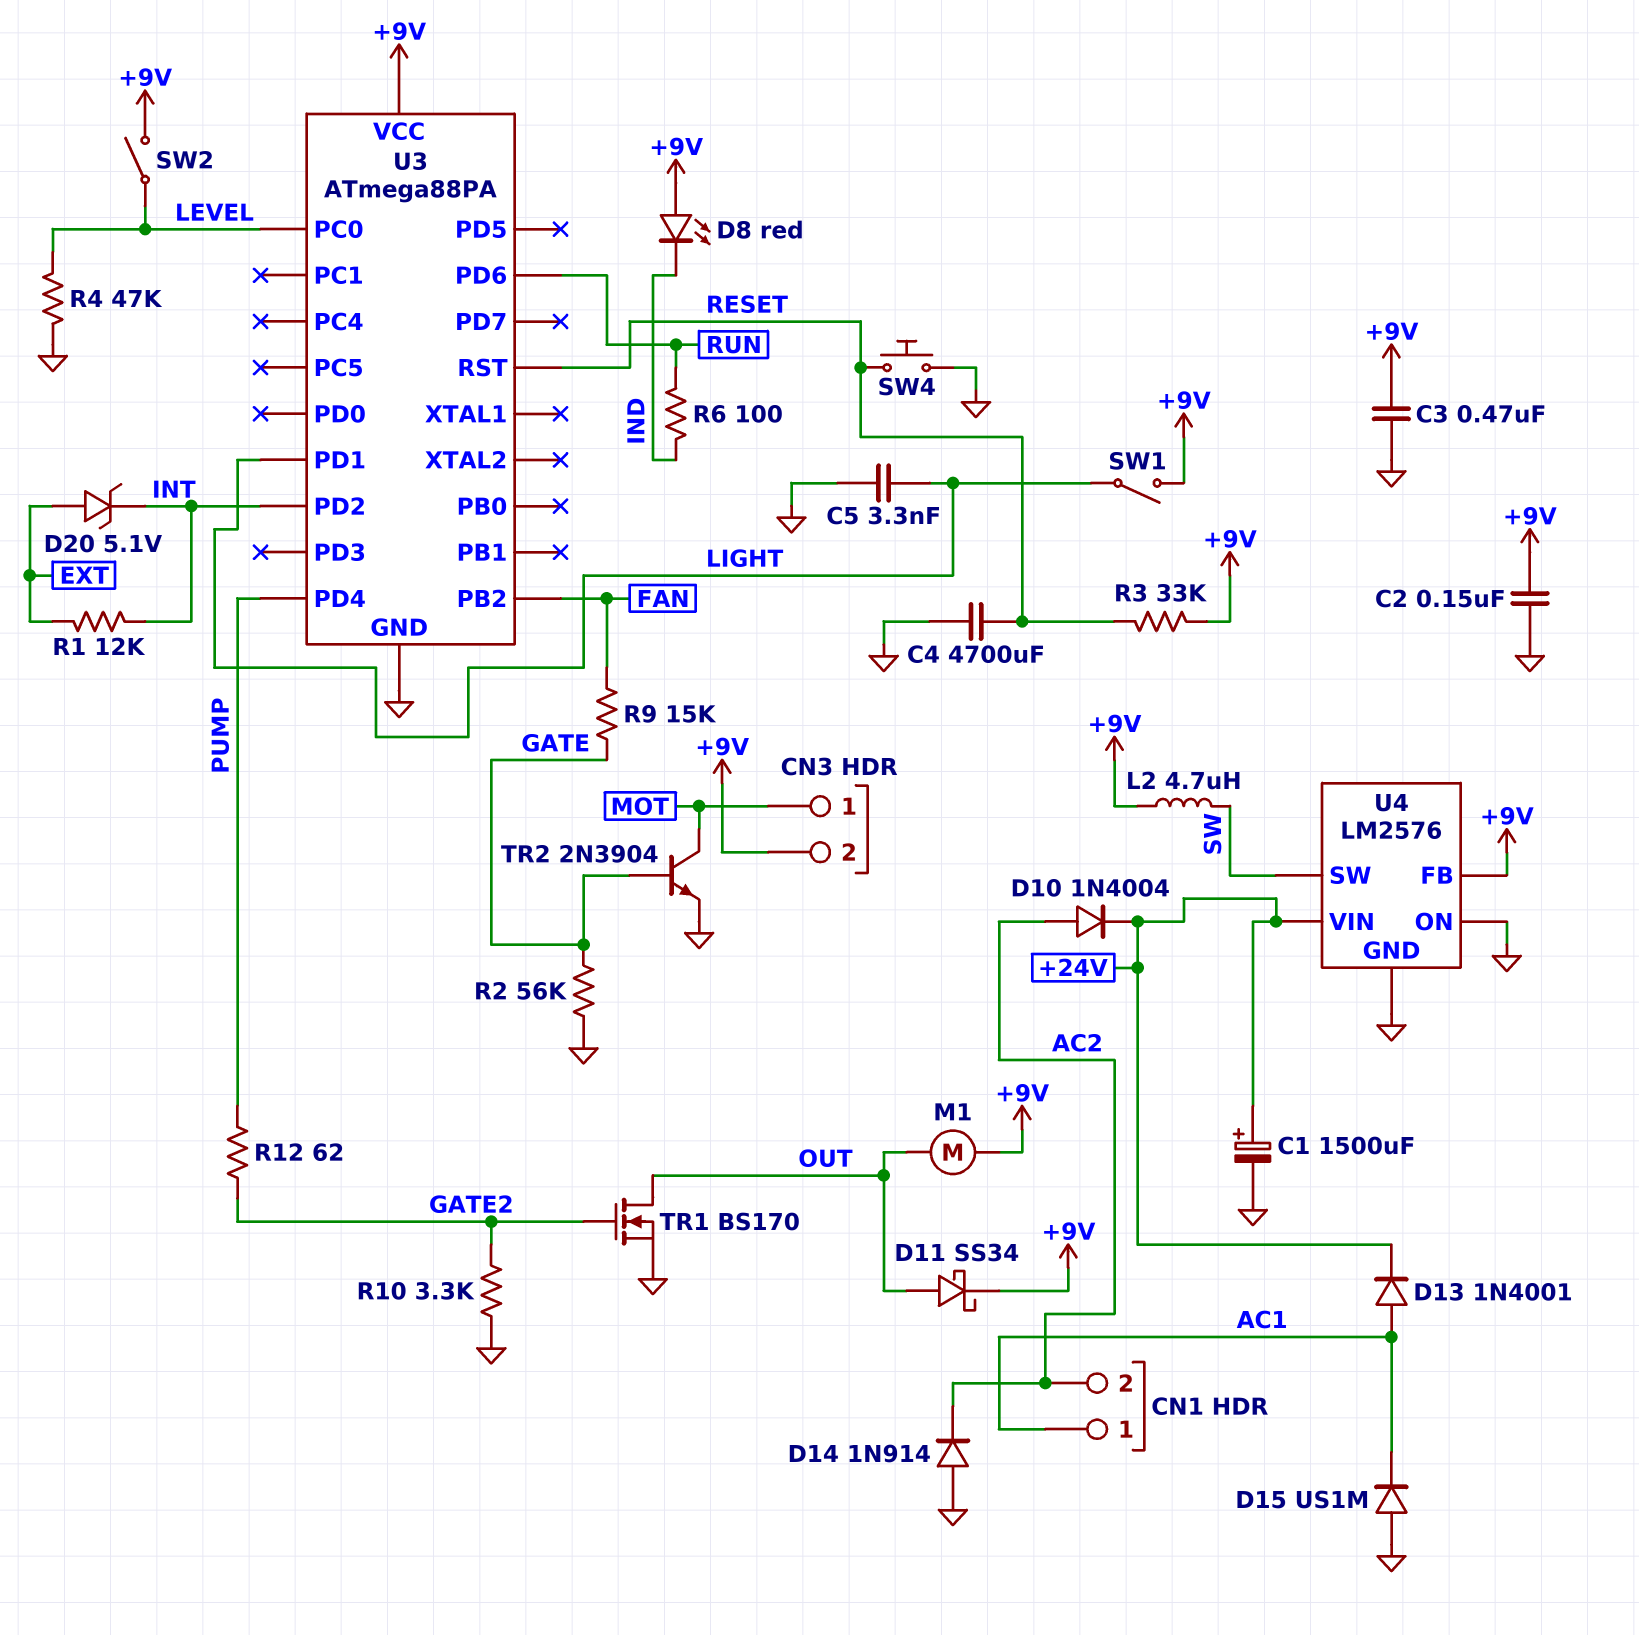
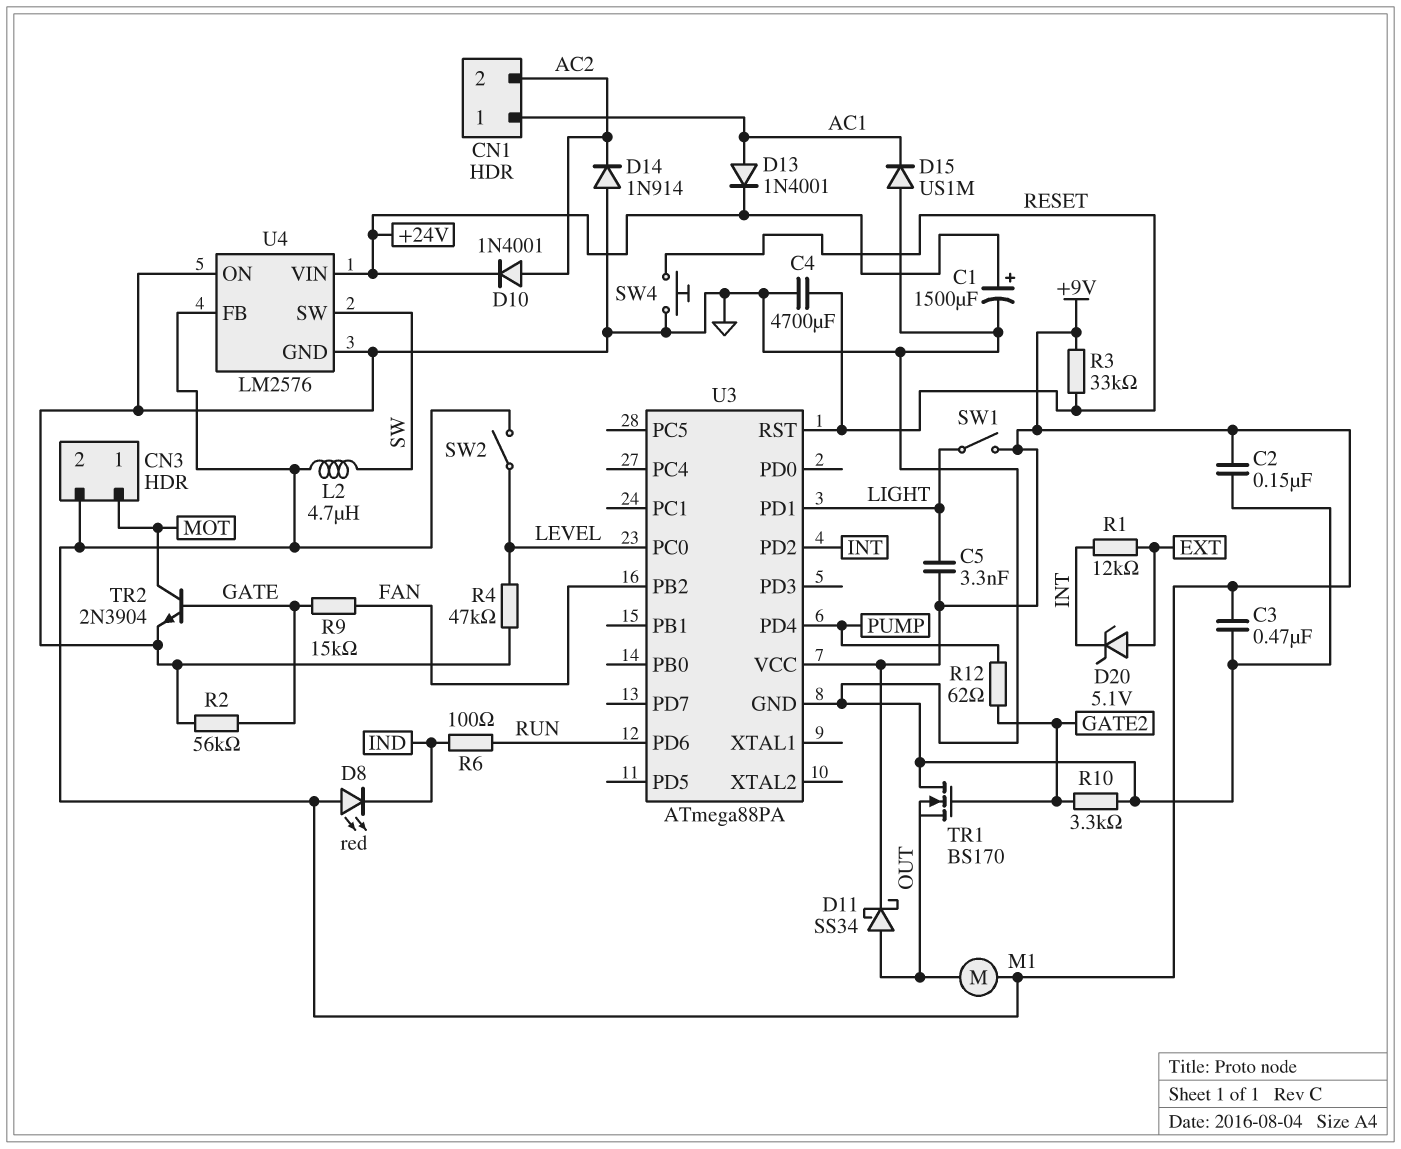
C5: 3.3nF (GND, LIGHT) -> 3.3nF (+9V, LIGHT)
D10: diode 1N4004 (A AC2, K +24V) -> diode 1N4001 (A AC2, K +24V)
TR1: NMOS BS170 (G GATE2, D OUT, S GND) -> NMOS BS170 (G GATE2, D GND, S OUT)

